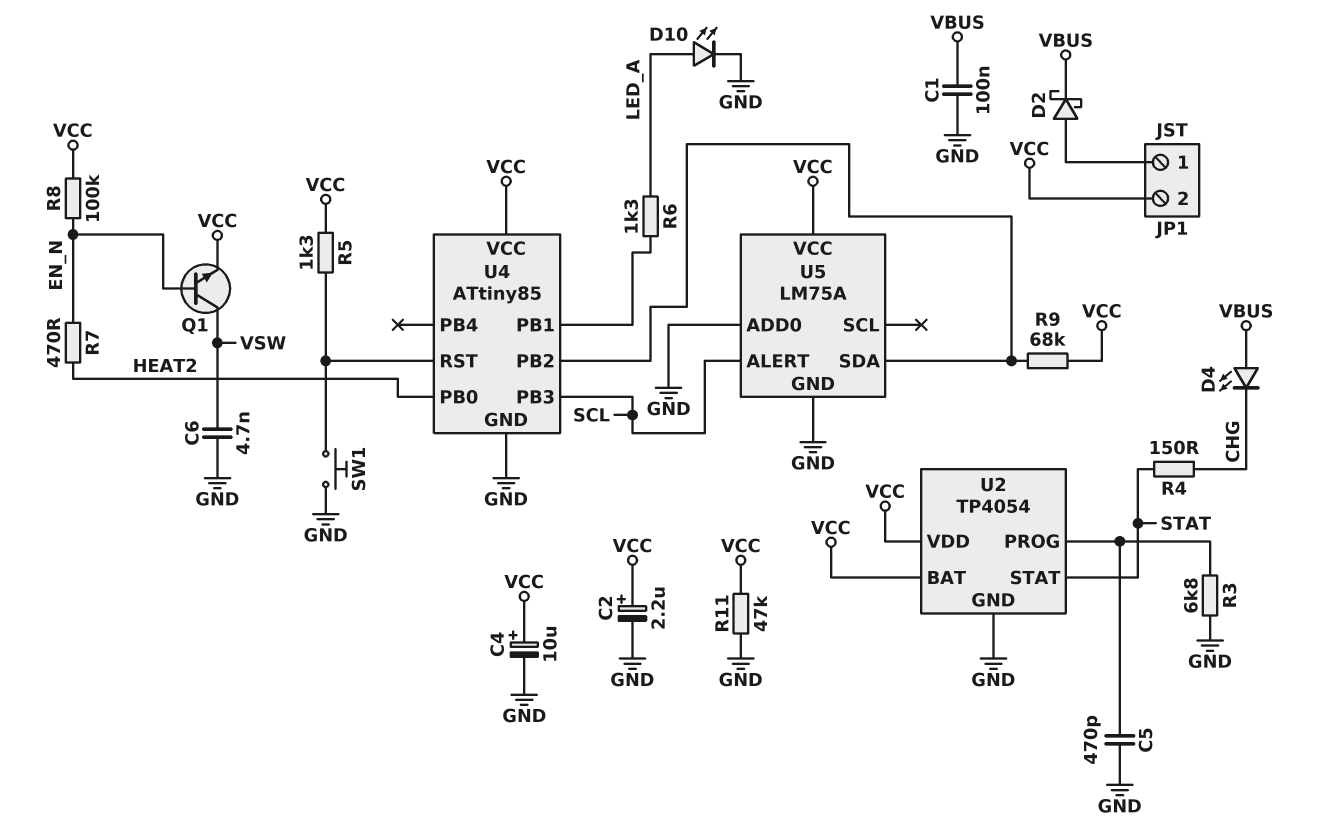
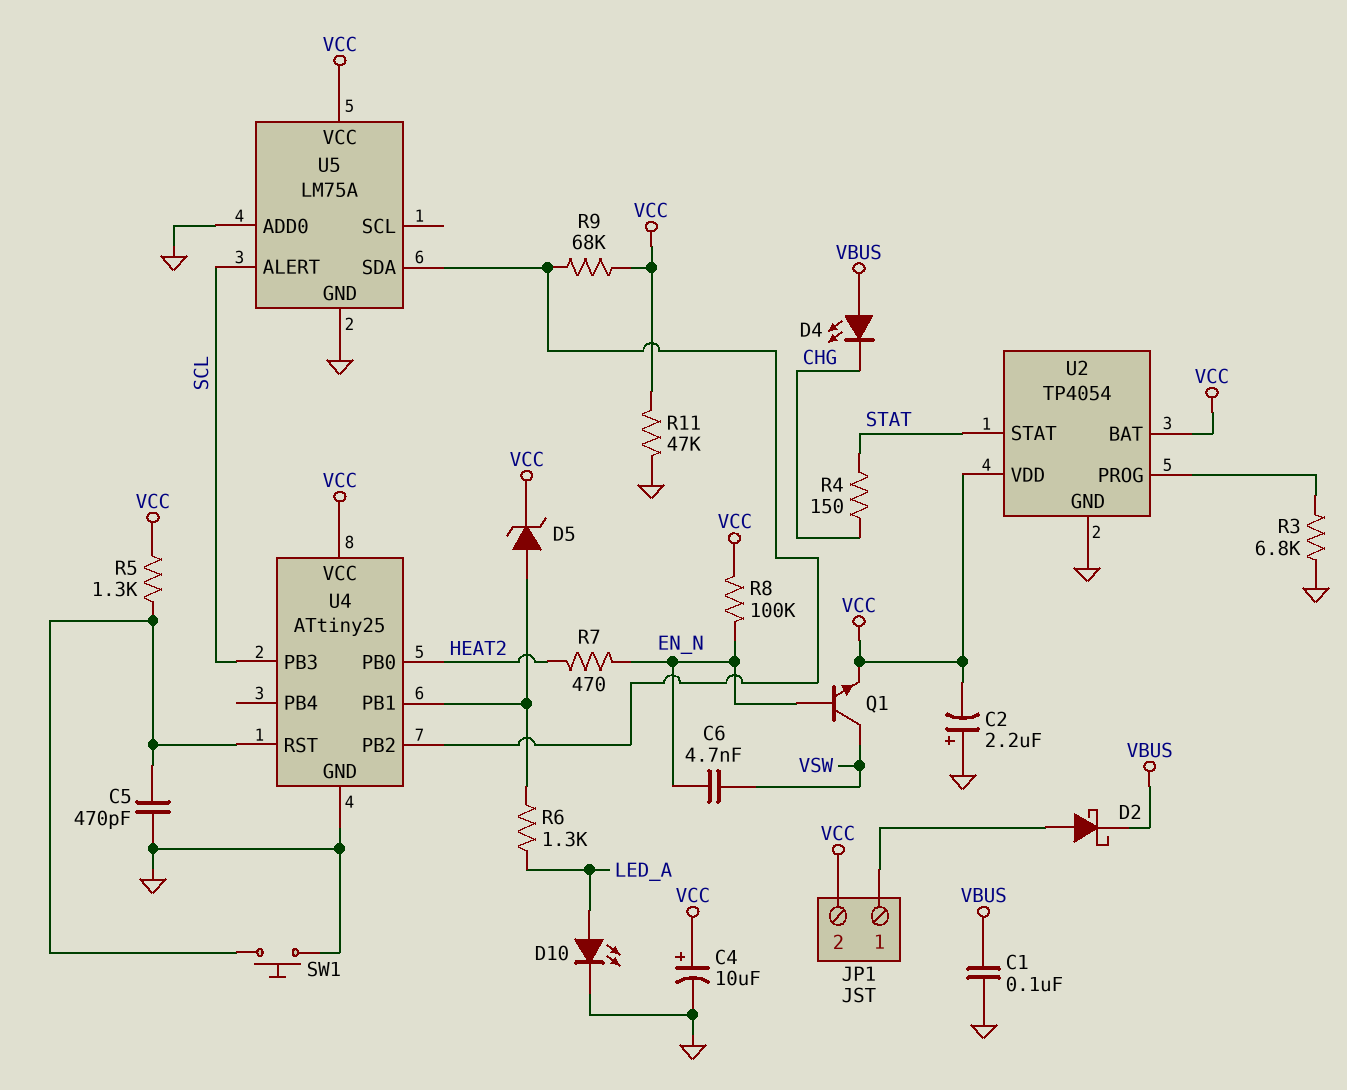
C2: 2.2uF (plus VCC, minus GND) -> 2.2uF (plus GND, minus VCC)
C5: 470pF (GND, U2/PROG) -> 470pF (GND, U4/RST)
C6: 4.7nF (GND, VSW) -> 4.7nF (EN_N, VSW)
D5: none -> zener (A U4/PB1, K VCC)
U4: ATtiny85 -> ATtiny25

